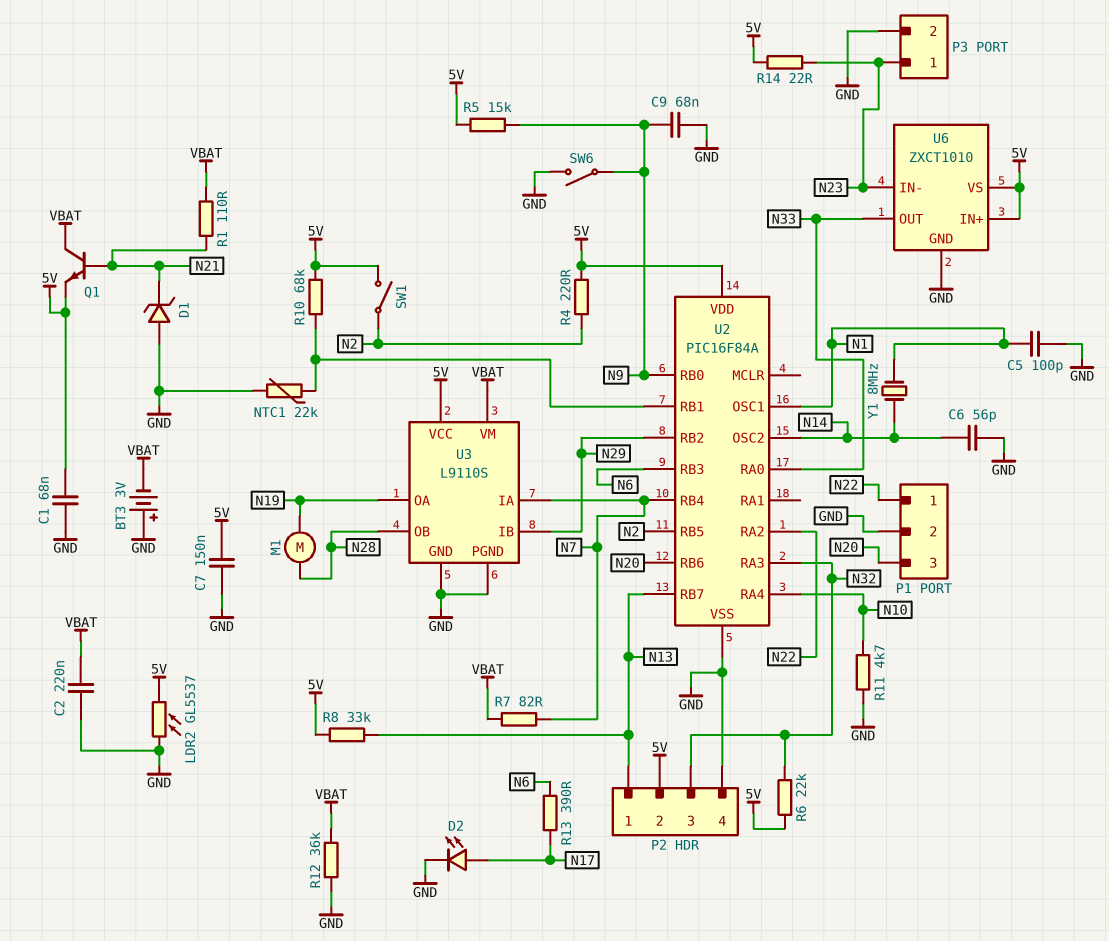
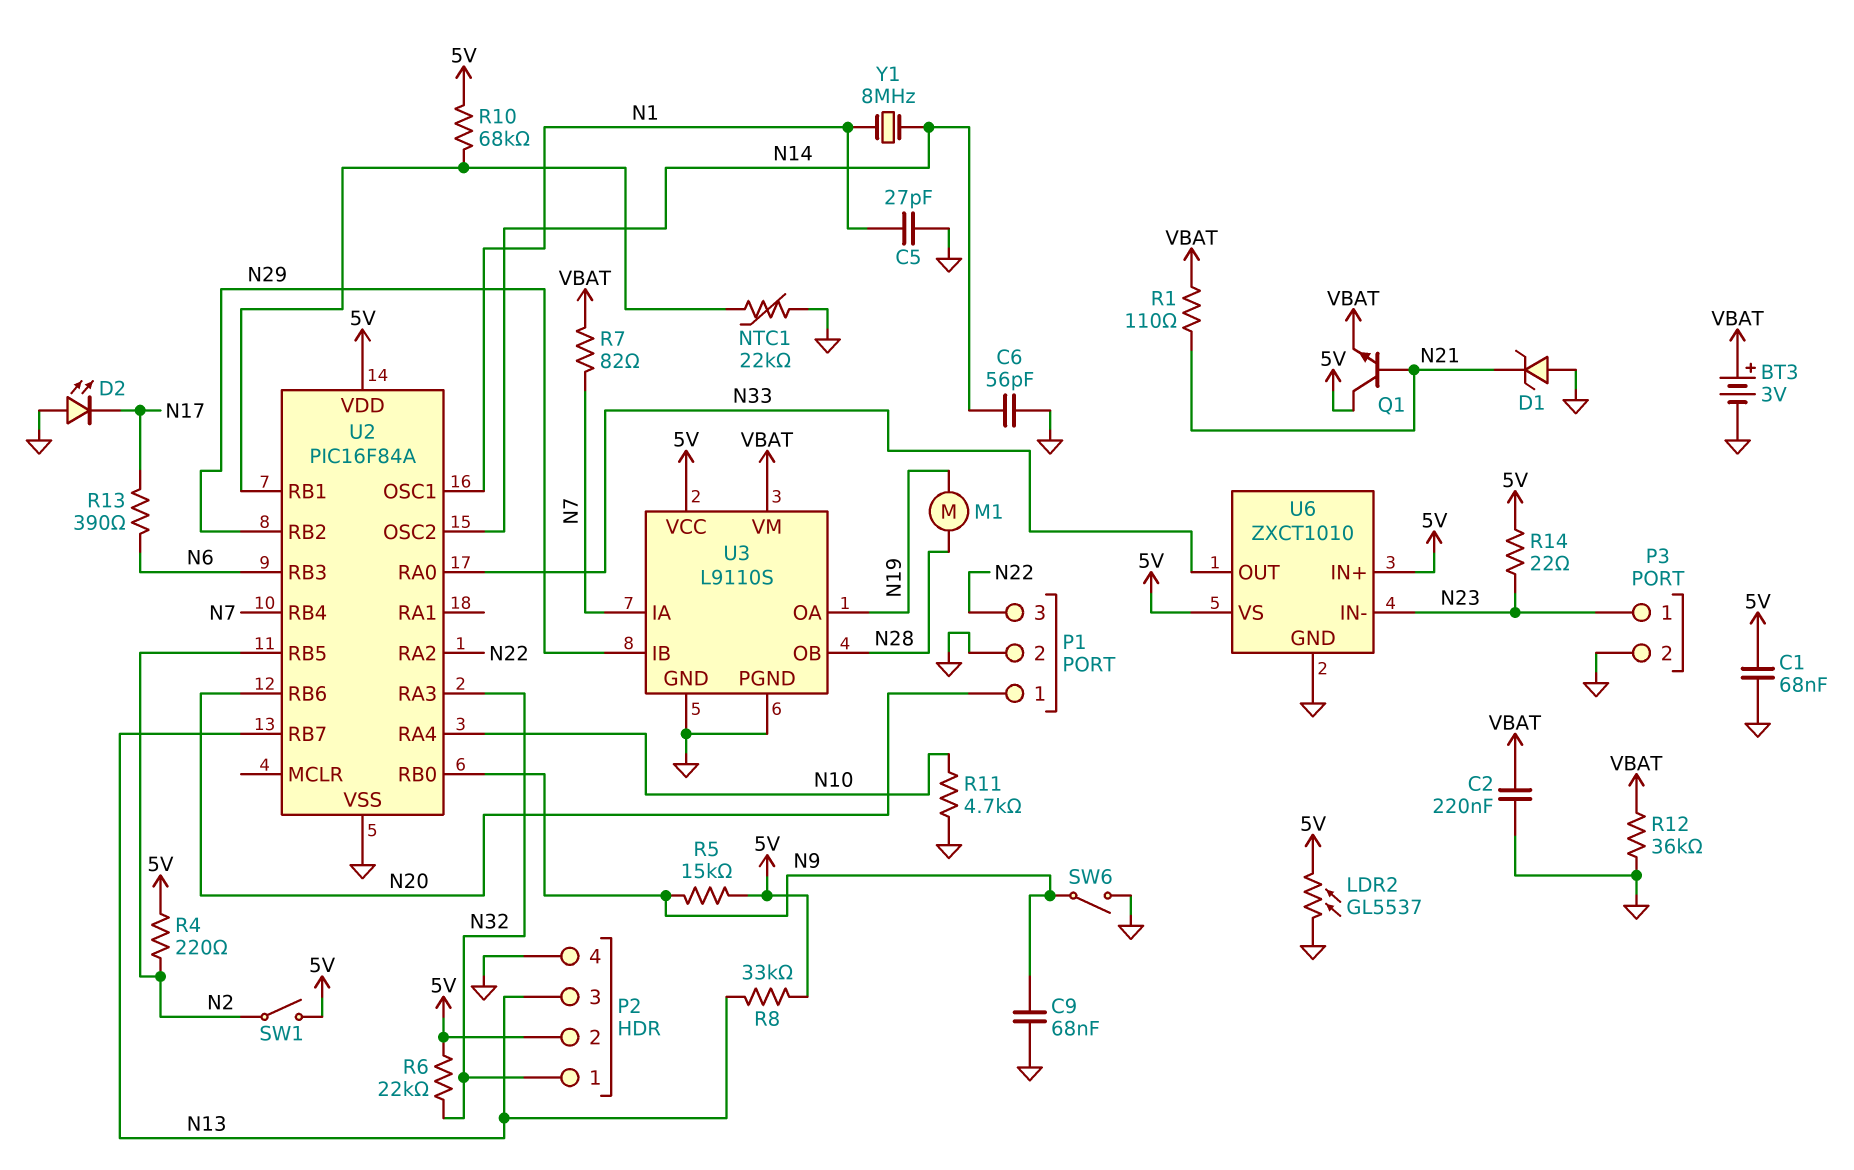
BT3: 3V (plus GND, minus VBAT) -> 3V (plus VBAT, minus GND)
C5: 100pF (GND, N1) -> 27pF (GND, N1)
C7: 150nF (5V, GND) -> none
D2: LED (A N17, K GND) -> LED (A GND, K N17)
P1 pin 1: N22 -> N20
P1 pin 3: N20 -> N22
P2 pin 1: N13 -> N32
P2 pin 3: N32 -> N13
Q1: NPN (B N21, C VBAT, E 5V) -> NPN (B N21, C 5V, E VBAT)

